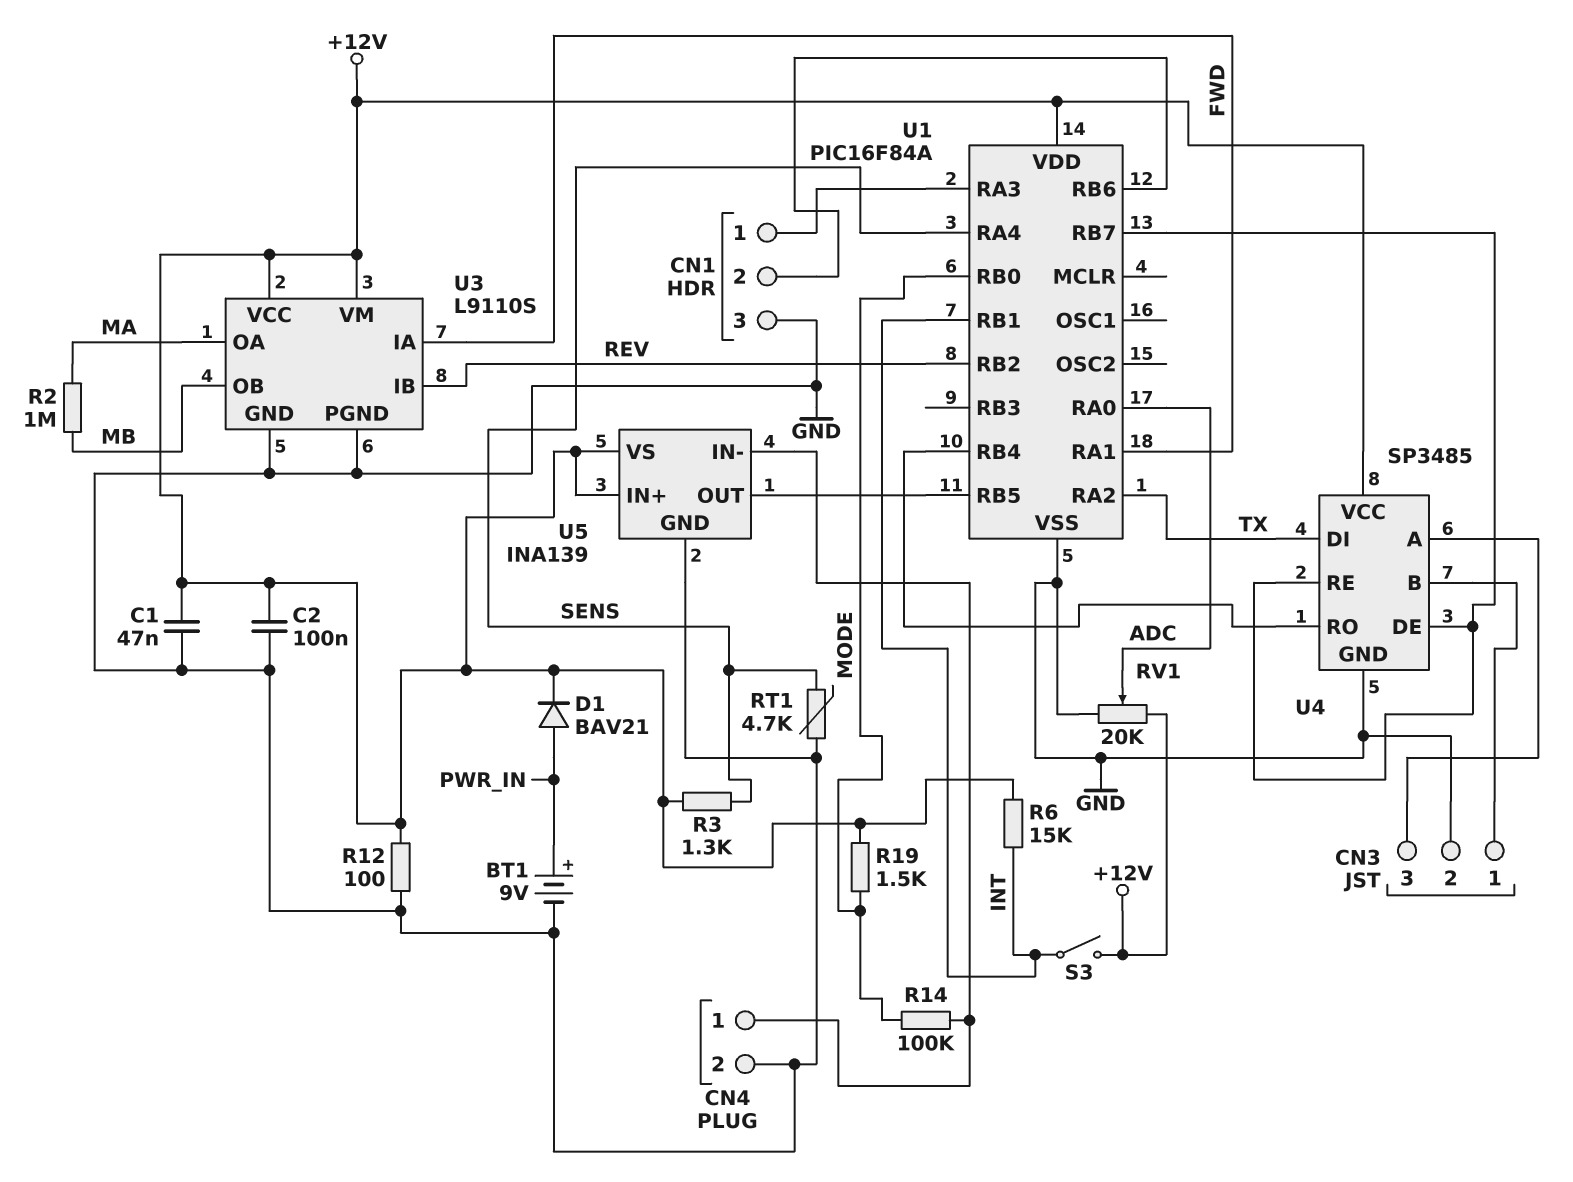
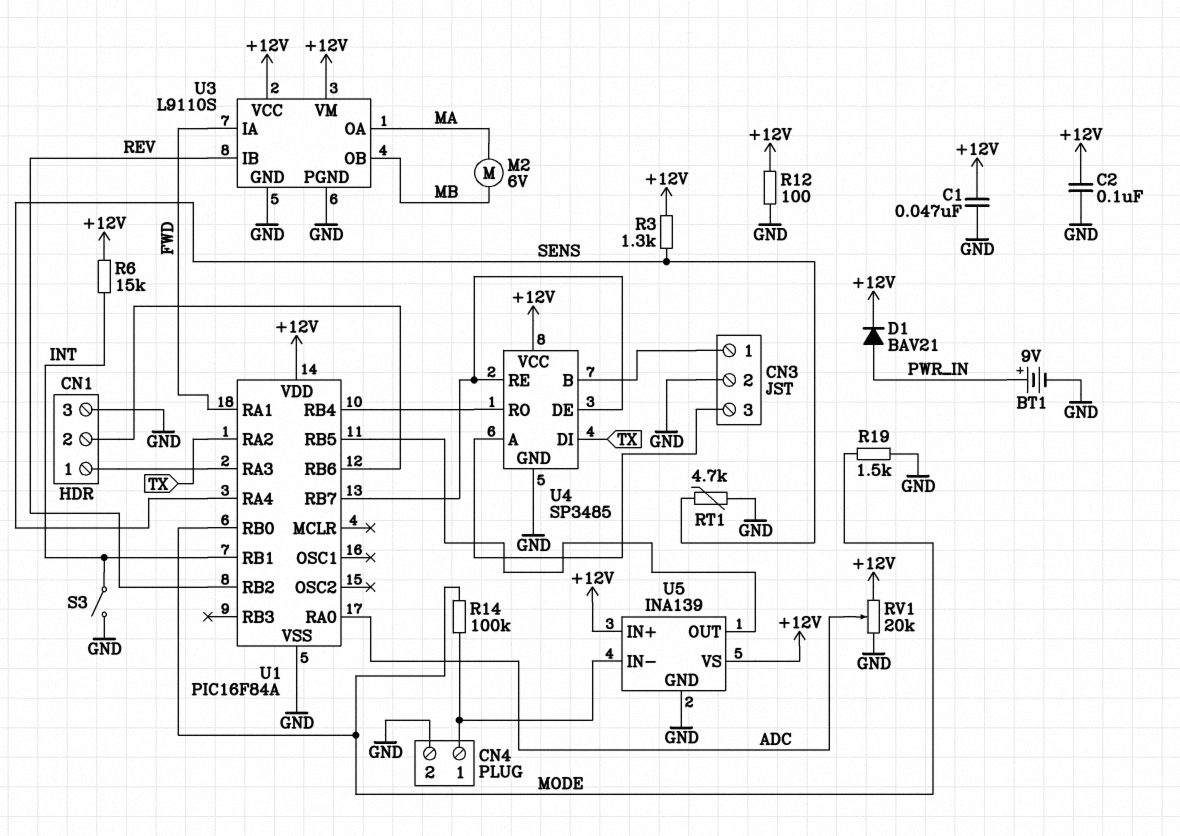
M2: none -> motor 6V (MA, MB)
R2: 1M (MA, MB) -> none
R19: 1.5k (+12V, MODE) -> 1.5k (GND, MODE)
S3: switch (+12V, INT) -> switch (GND, INT)

